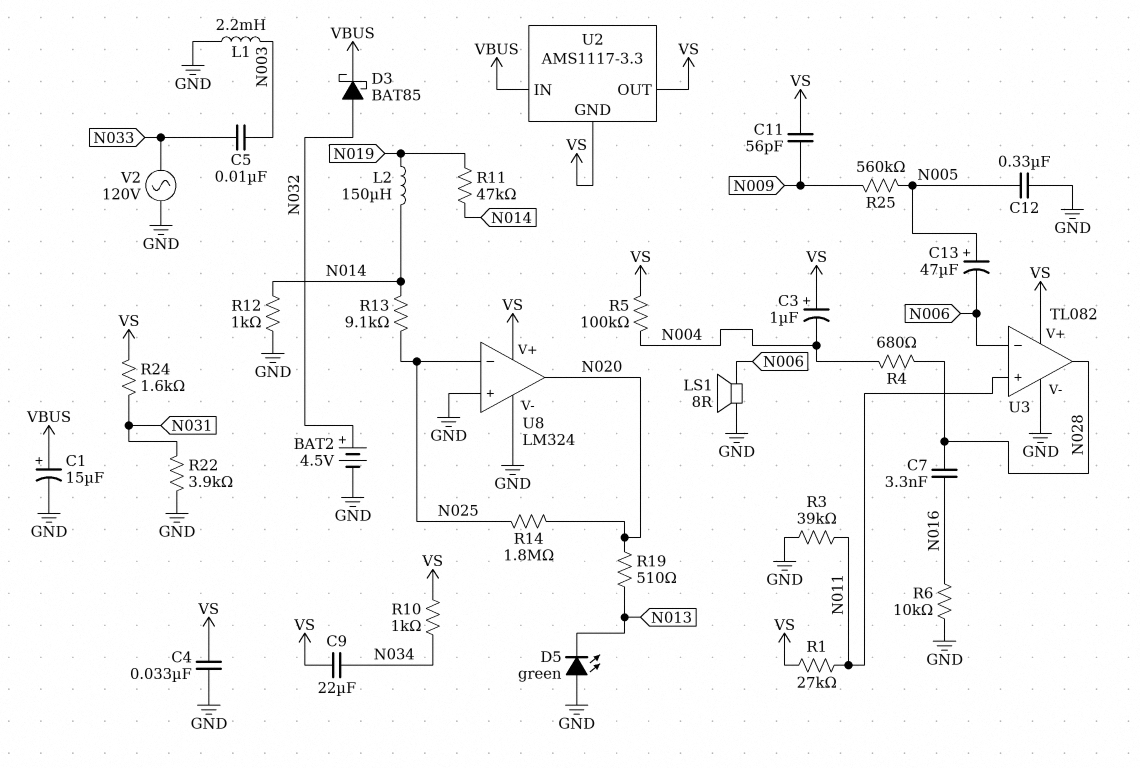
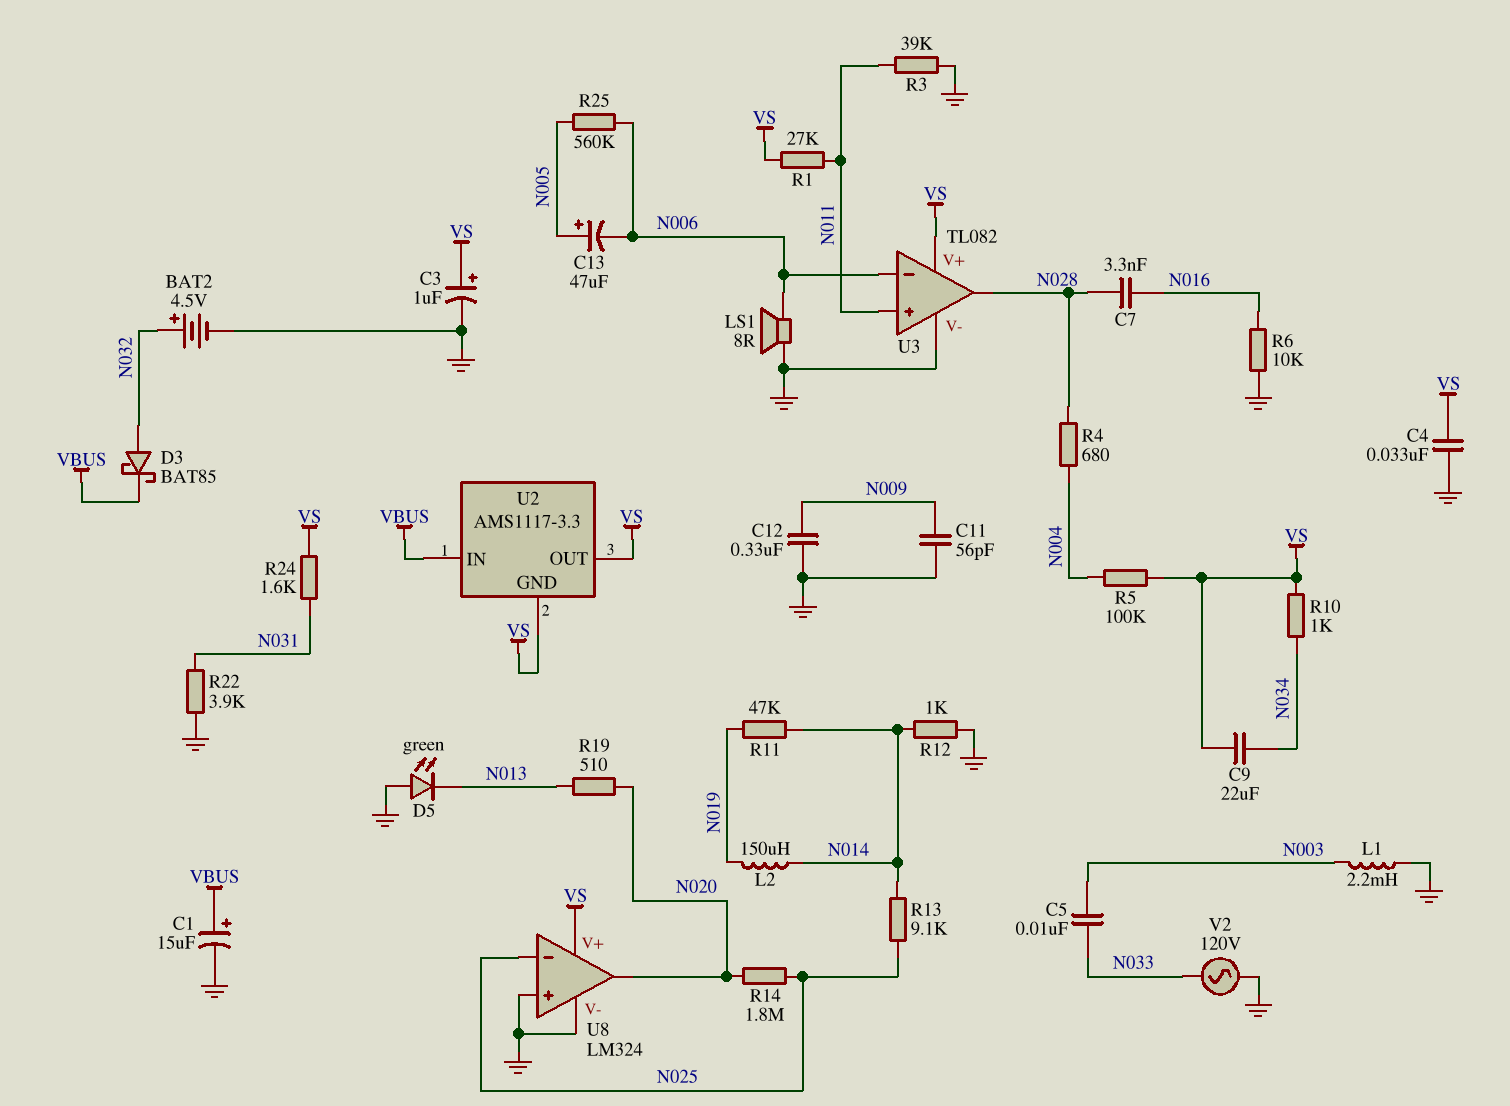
C3: 1uF (plus VS, minus N004) -> 1uF (plus VS, minus GND)
C11: 56pF (N009, VS) -> 56pF (GND, N009)
C12: 330nF (GND, N005) -> 330nF (GND, N009)
R25: 560k (N005, N009) -> 560k (N005, N006)

